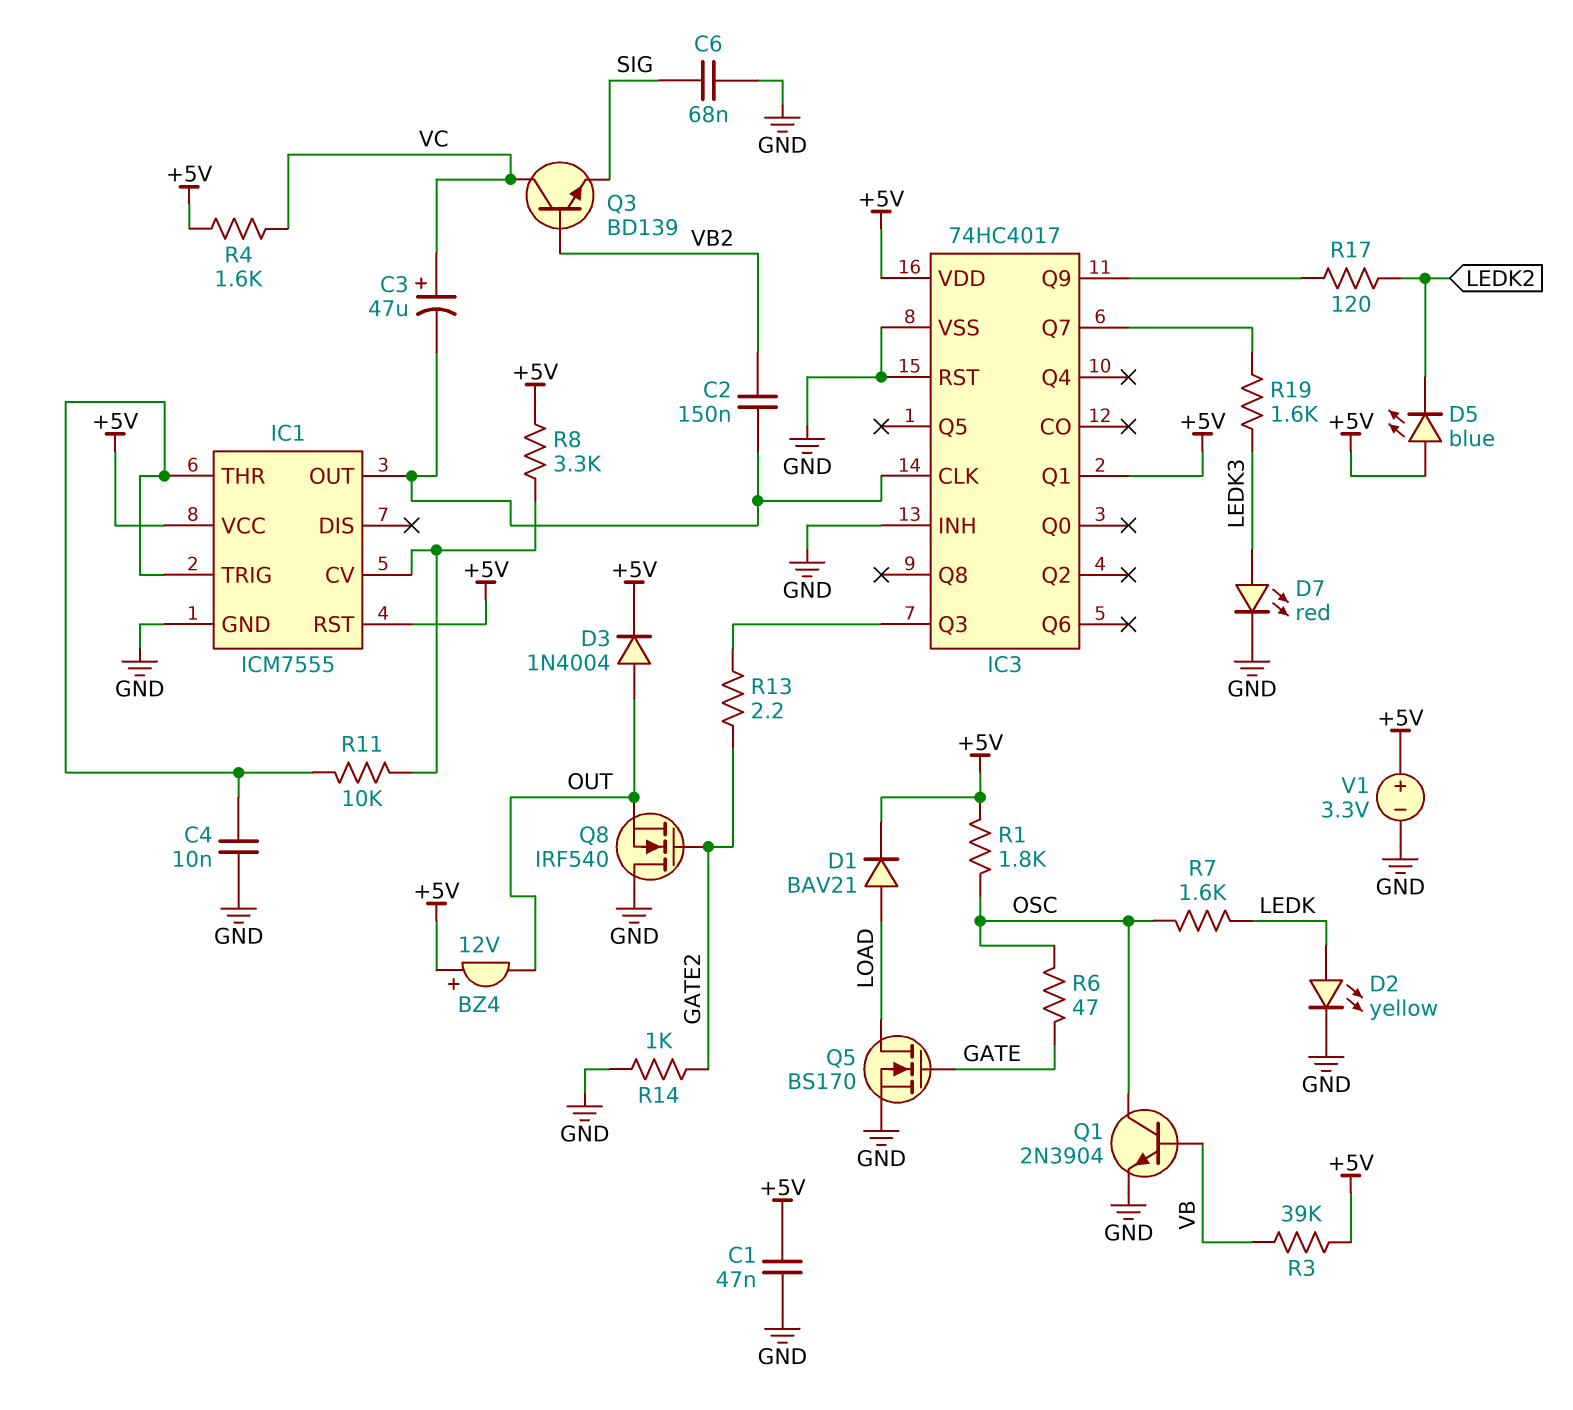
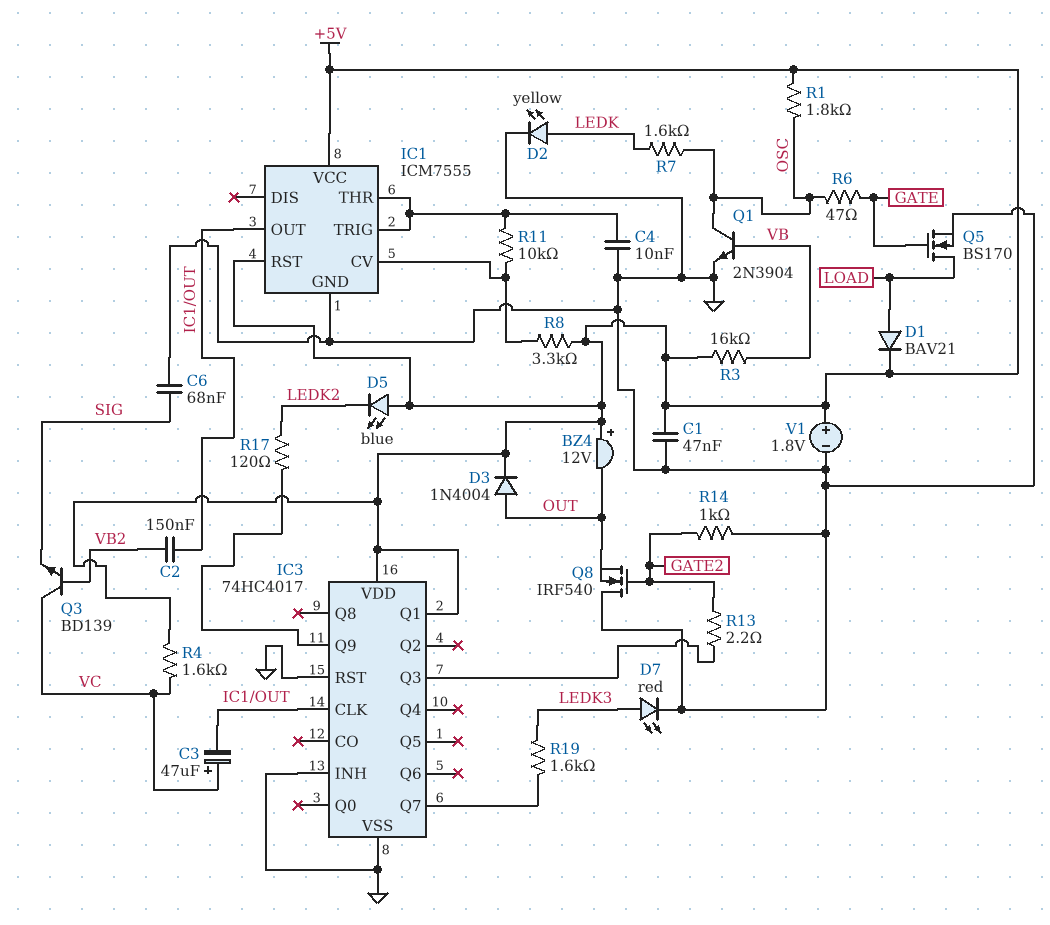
R3: 39k (+5V, VB) -> 16k (+5V, VB)
V1: 3.3V (plus +5V, minus GND) -> 1.8V (plus +5V, minus GND)

